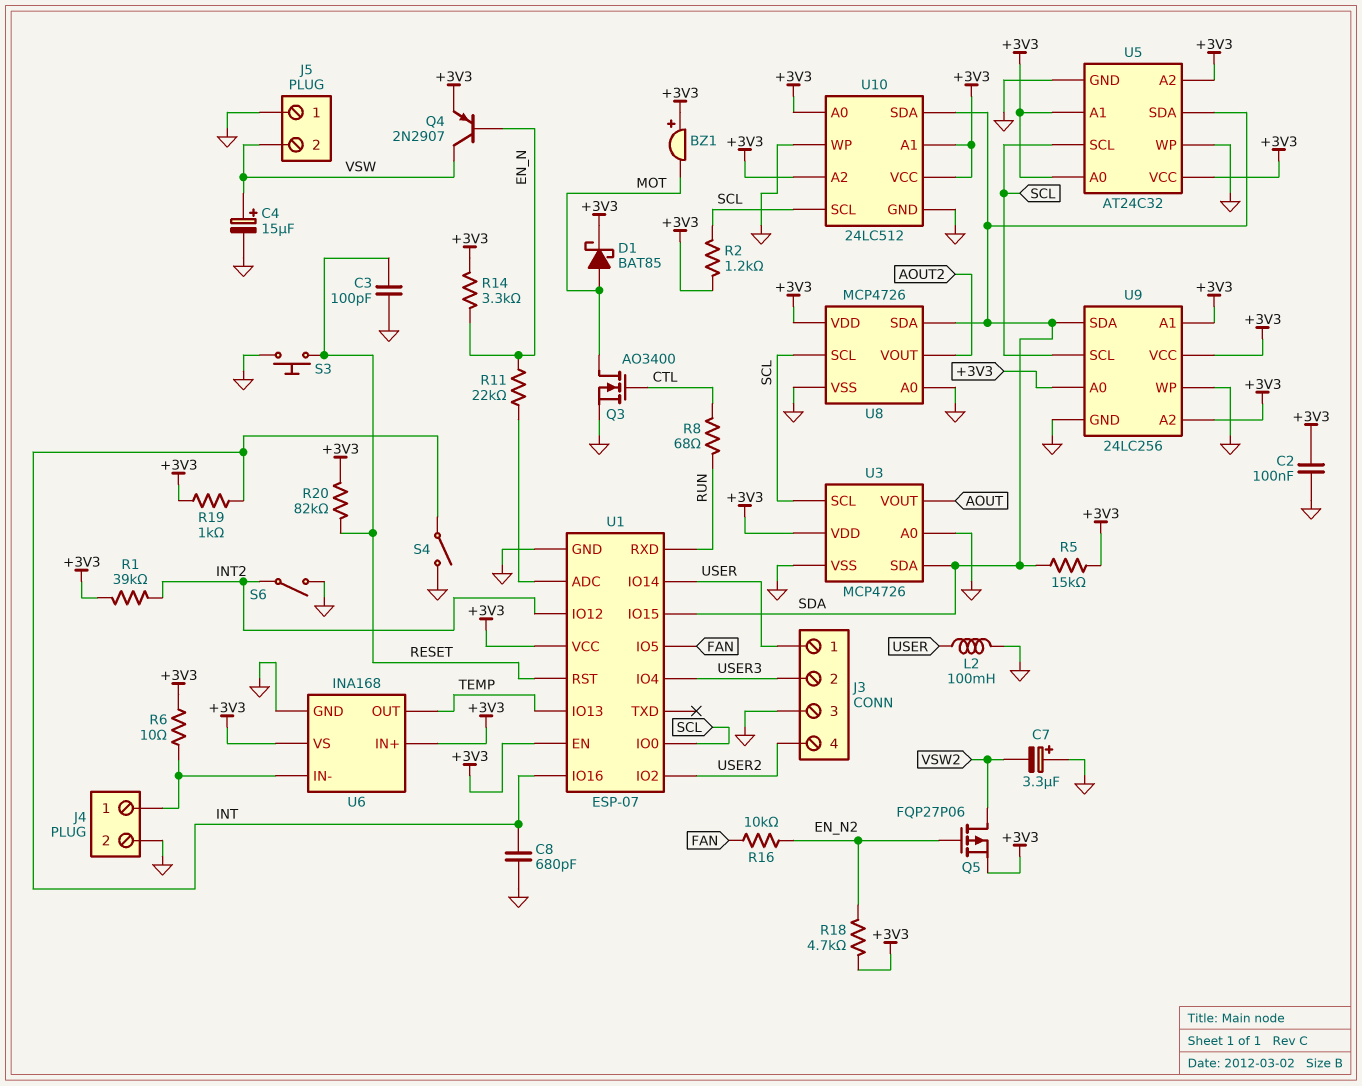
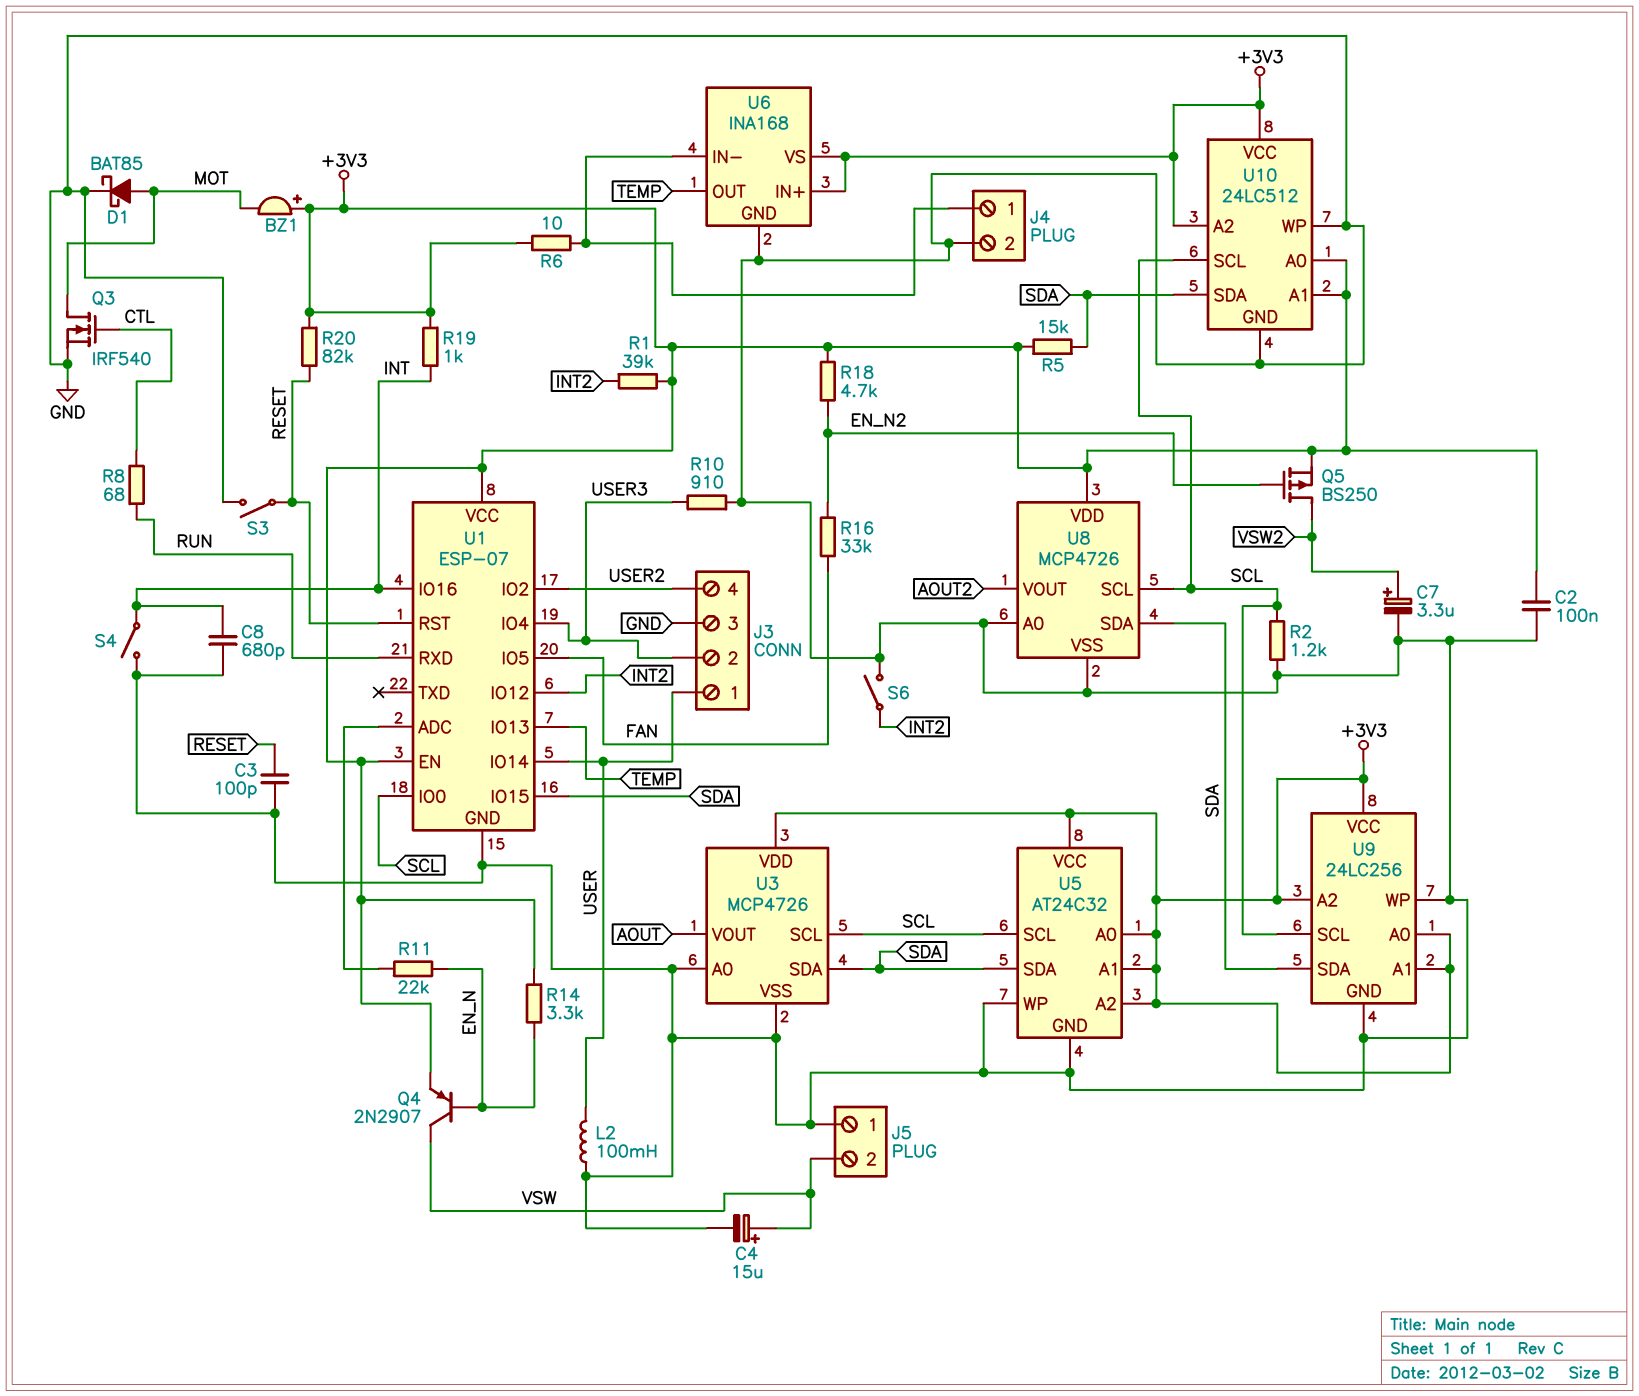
C7: 3.3uF (plus GND, minus VSW2) -> 3.3uF (plus VSW2, minus GND)
D1: schottky BAT85 (A MOT, K +3V3) -> schottky BAT85 (A MOT, K GND)
Q3: NMOS AO3400 (G CTL, D MOT, S GND) -> NMOS IRF540 (G CTL, D MOT, S GND)
Q5: PMOS FQP27P06 (G EN_N2, D VSW2, S +3V3) -> PMOS BS250 (G EN_N2, D VSW2, S +3V3)
R2: 1.2k (+3V3, SCL) -> 1.2k (GND, SCL)
R10: none -> 910 (GND, USER3)
R16: 10k (EN_N2, FAN) -> 33k (EN_N2, FAN)
S3: button (GND, RESET) -> switch (GND, RESET)

